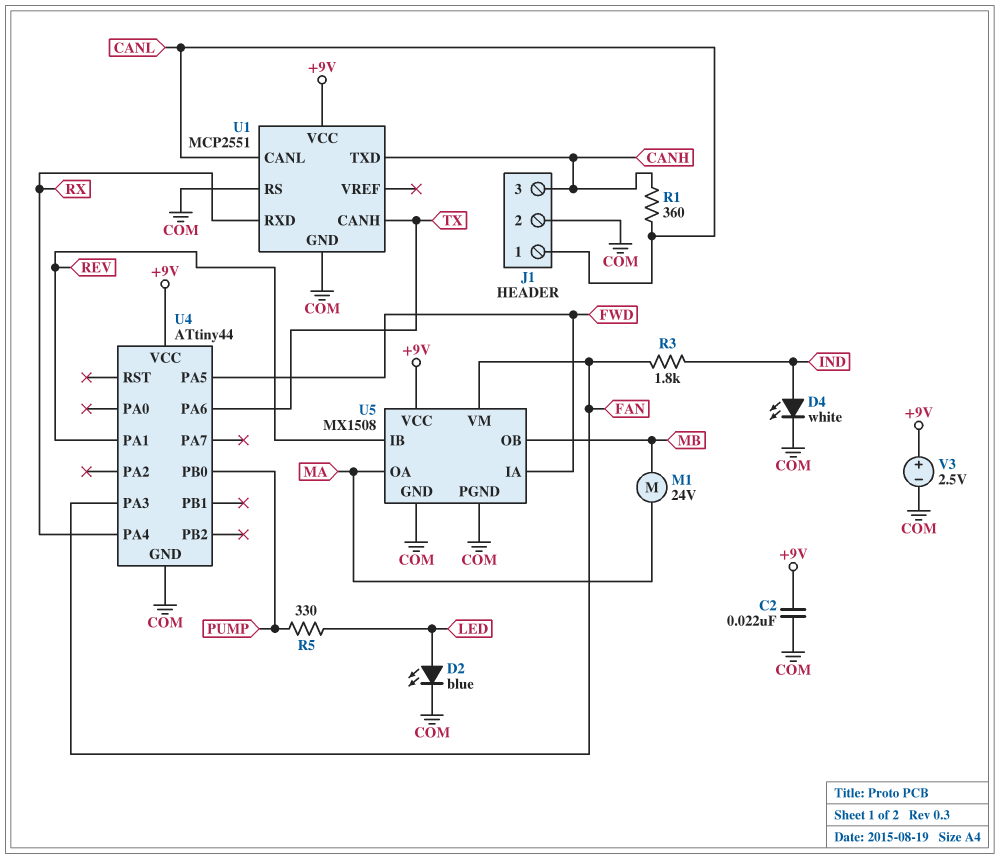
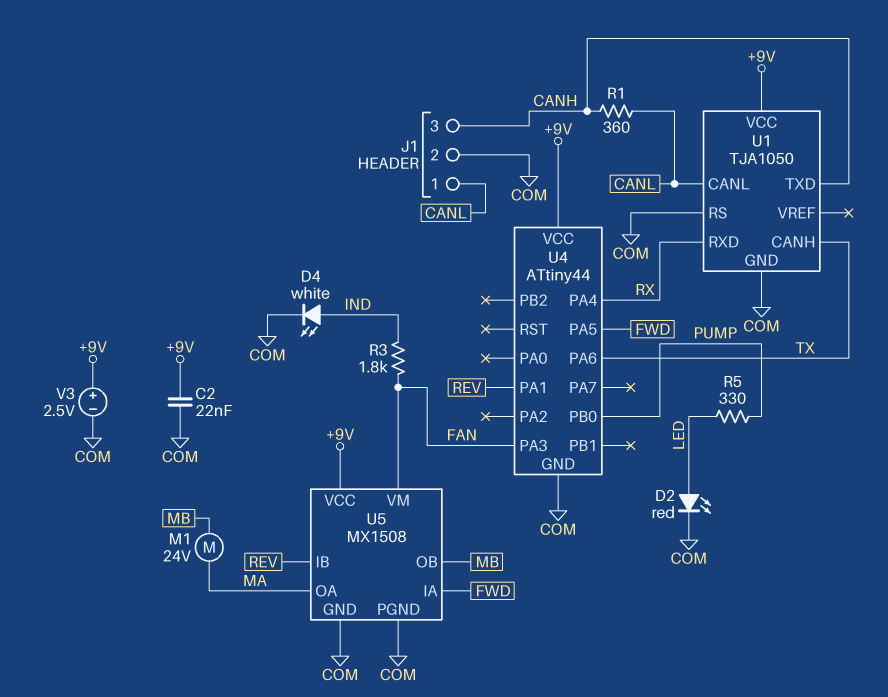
D2: LED blue (A LED, K COM) -> LED red (A LED, K COM)
U1: MCP2551 -> TJA1050

